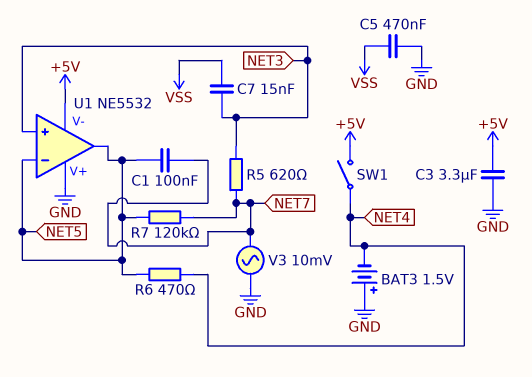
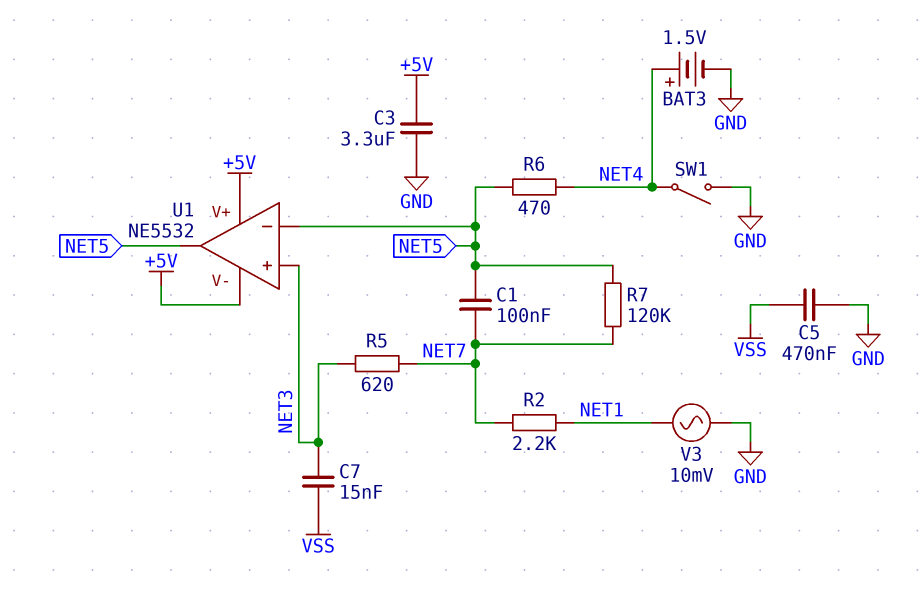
BAT3: 1.5V (plus GND, minus NET4) -> 1.5V (plus NET4, minus GND)
R2: none -> 2.2k (NET1, NET7)
SW1: switch (+5V, NET4) -> switch (GND, NET4)
U1 pin V+: GND -> +5V
V3: AC 10mV (GND, NET7) -> AC 10mV (GND, NET1)

